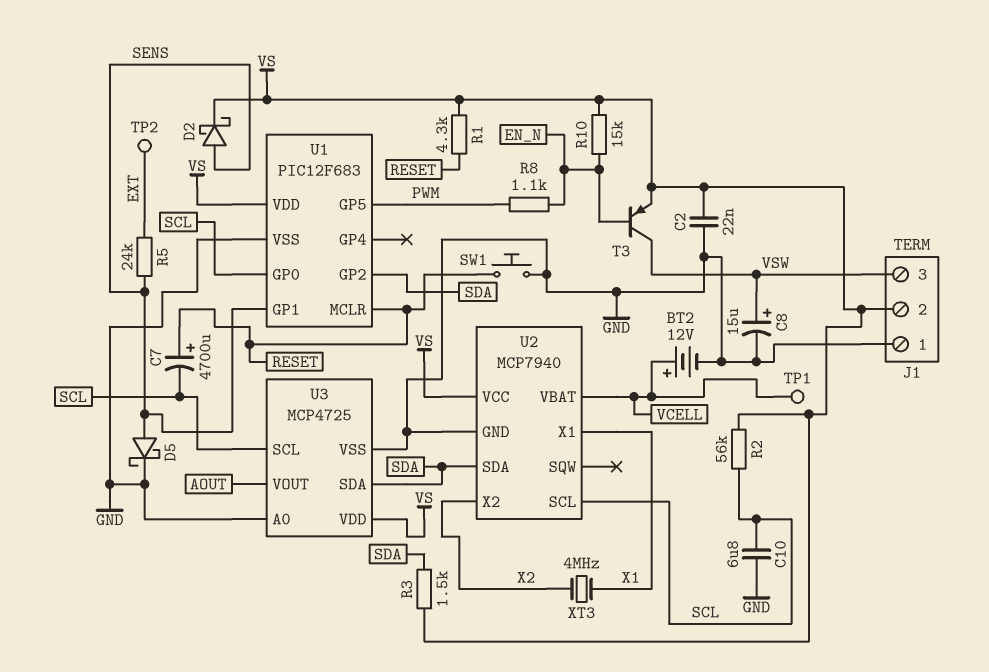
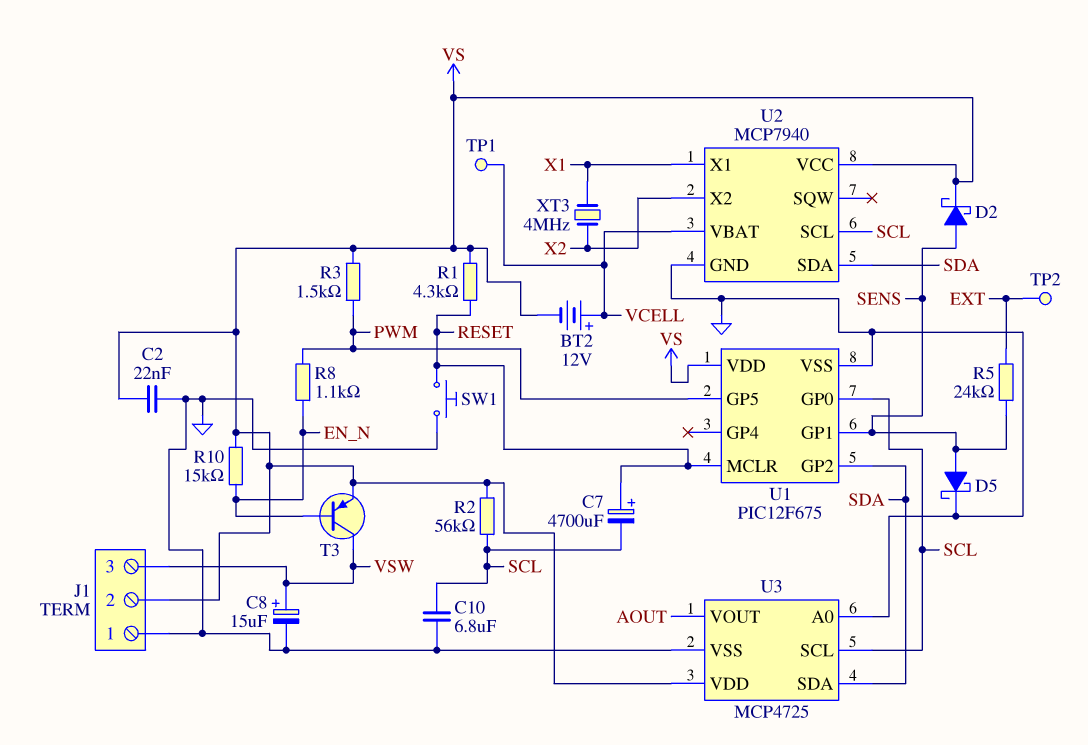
BT2: 12V (plus VCELL, minus GND) -> 12V (plus VCELL, minus VS)
R3: 1.5k (SDA, VS) -> 1.5k (PWM, VS)
U1: PIC12F683 -> PIC12F675

